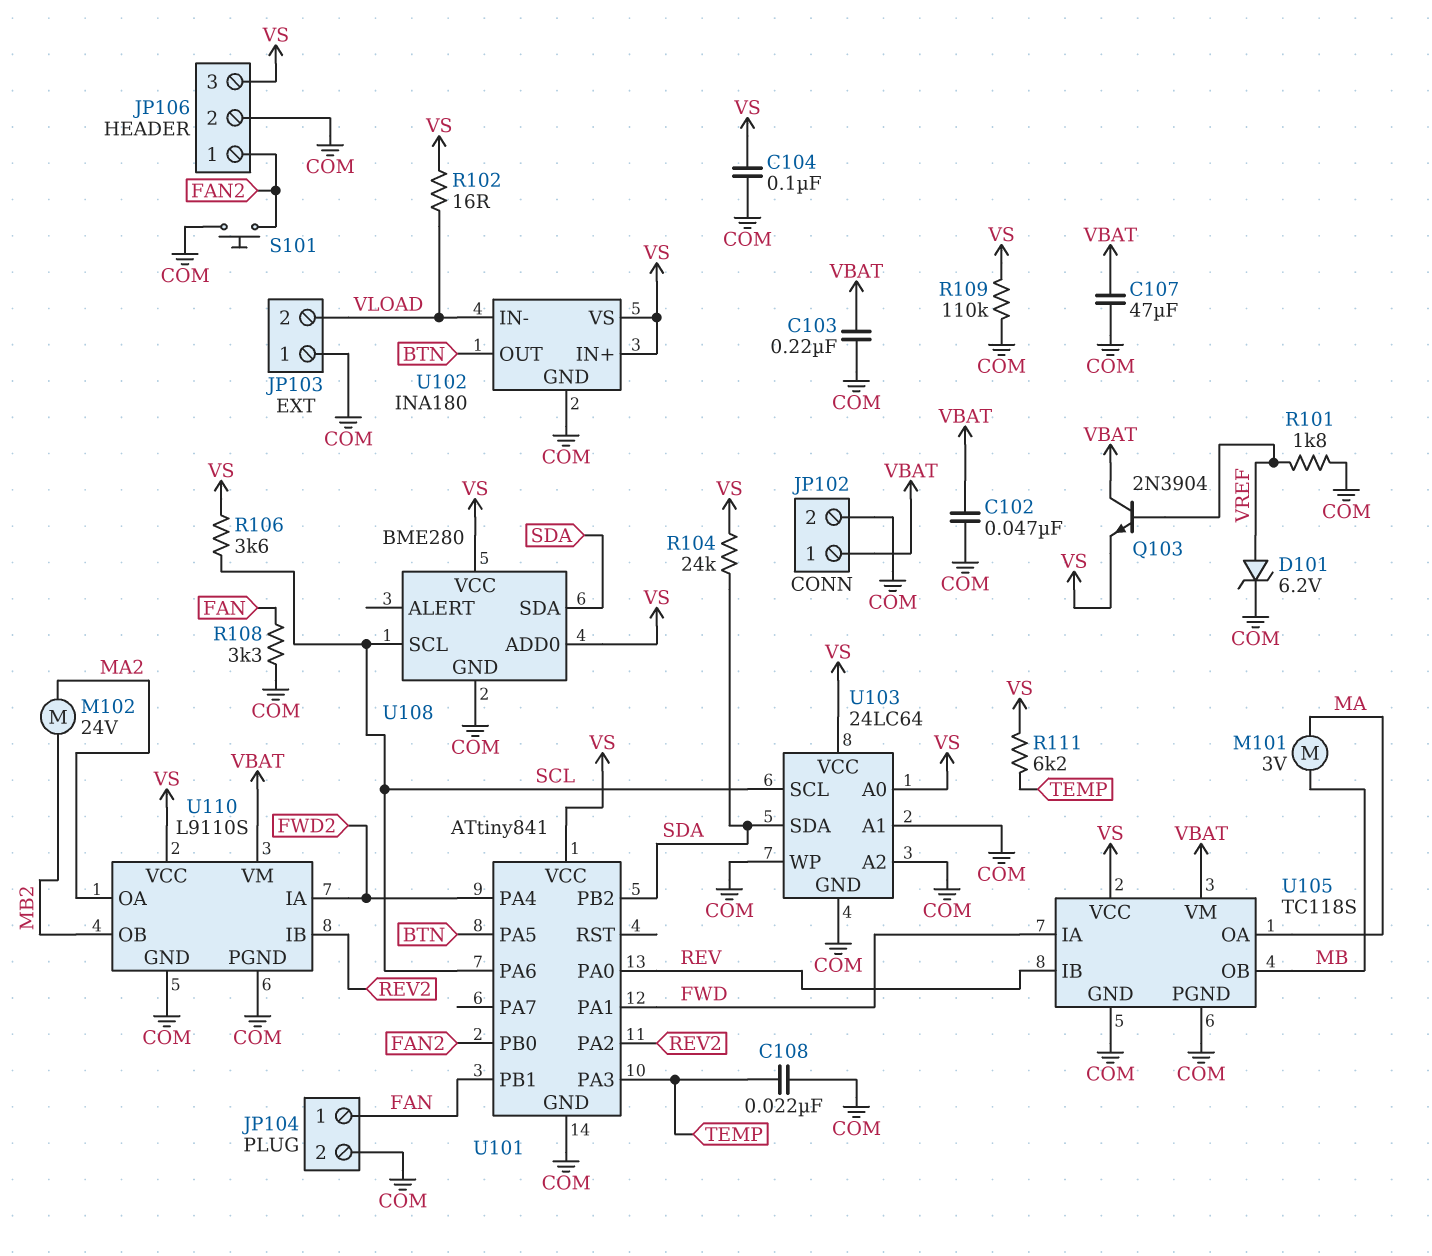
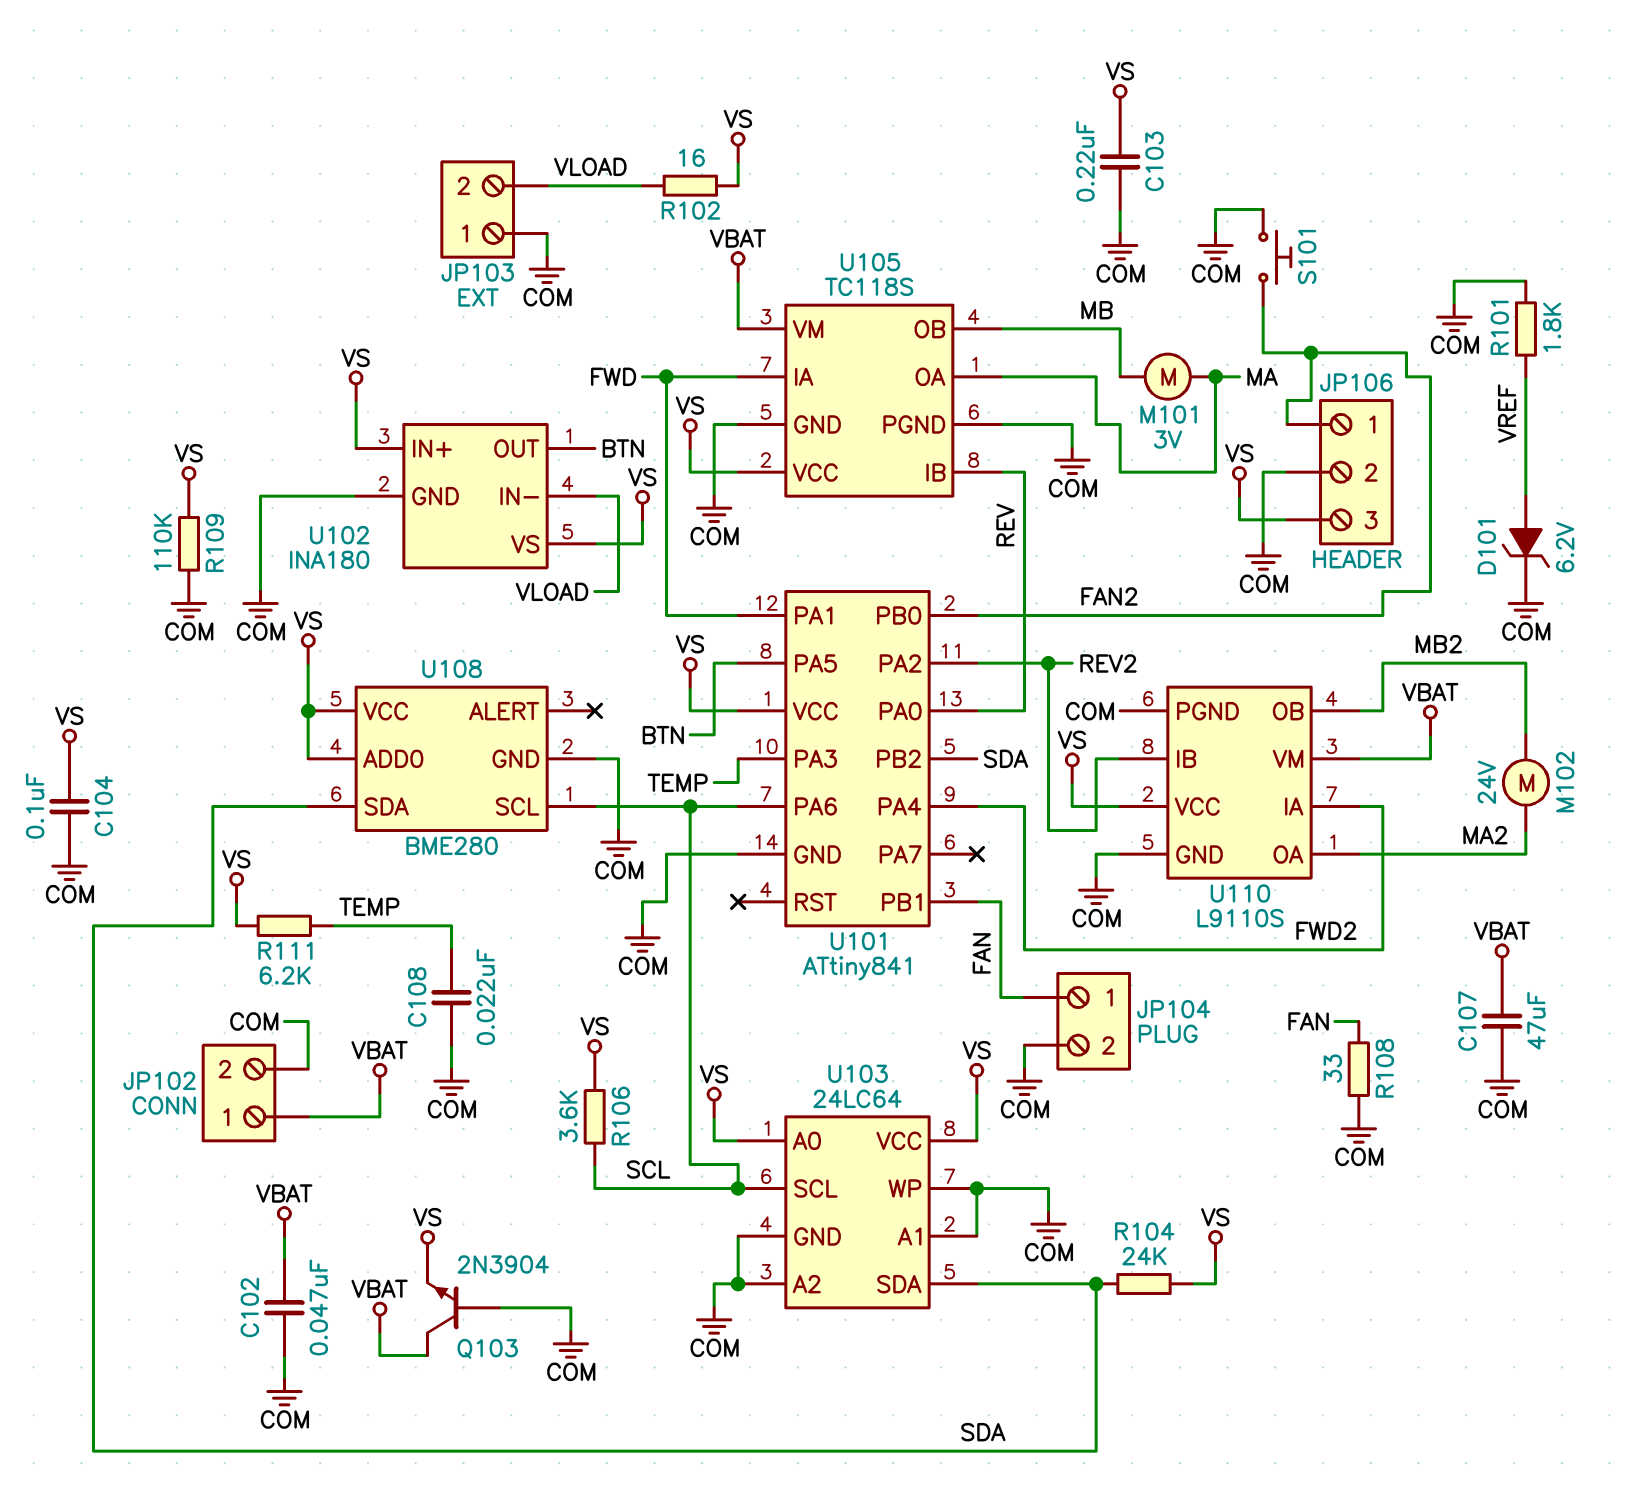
C103: 220nF (COM, VBAT) -> 220nF (COM, VS)
Q103: NPN 2N3904 (B VREF, C VBAT, E VS) -> NPN 2N3904 (B COM, C VBAT, E VS)
R108: 3.3k (COM, FAN) -> 33 (COM, FAN)

